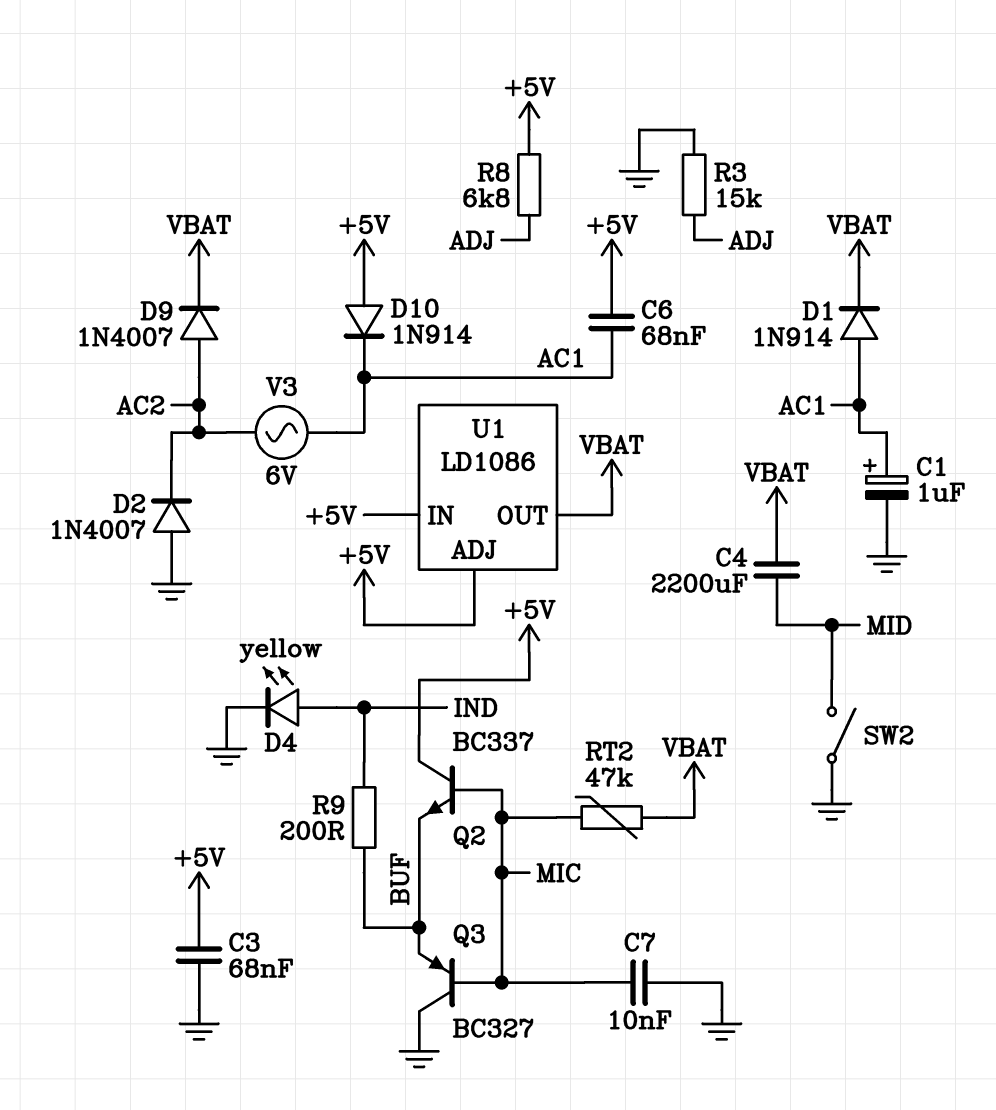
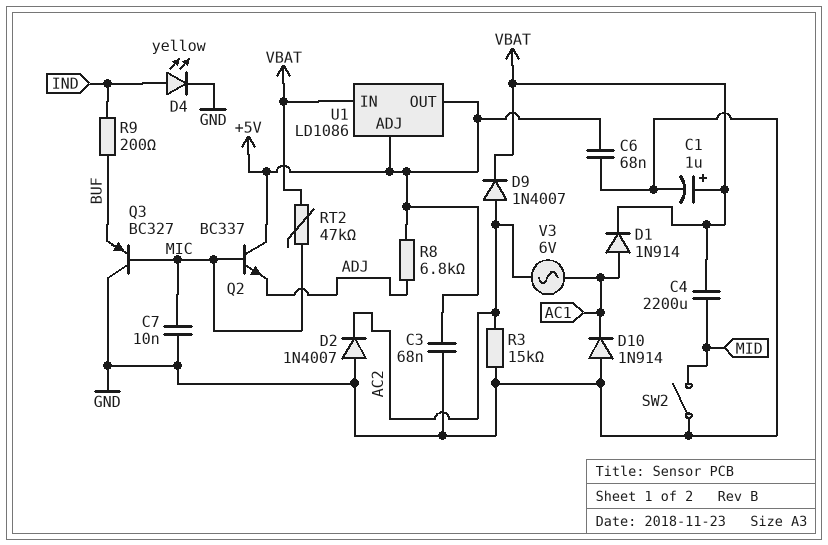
C1: 1uF (plus AC1, minus GND) -> 1uF (plus VBAT, minus GND)
C6: 68nF (+5V, AC1) -> 68nF (+5V, GND)
D10: diode 1N914 (A +5V, K AC1) -> diode 1N914 (A GND, K AC1)
Q2: NPN BC337 (B MIC, C +5V, E BUF) -> NPN BC337 (B MIC, C +5V, E ADJ)
R3: 15k (ADJ, GND) -> 15k (AC2, GND)
U1 pin IN: +5V -> VBAT
U1 pin OUT: VBAT -> +5V

